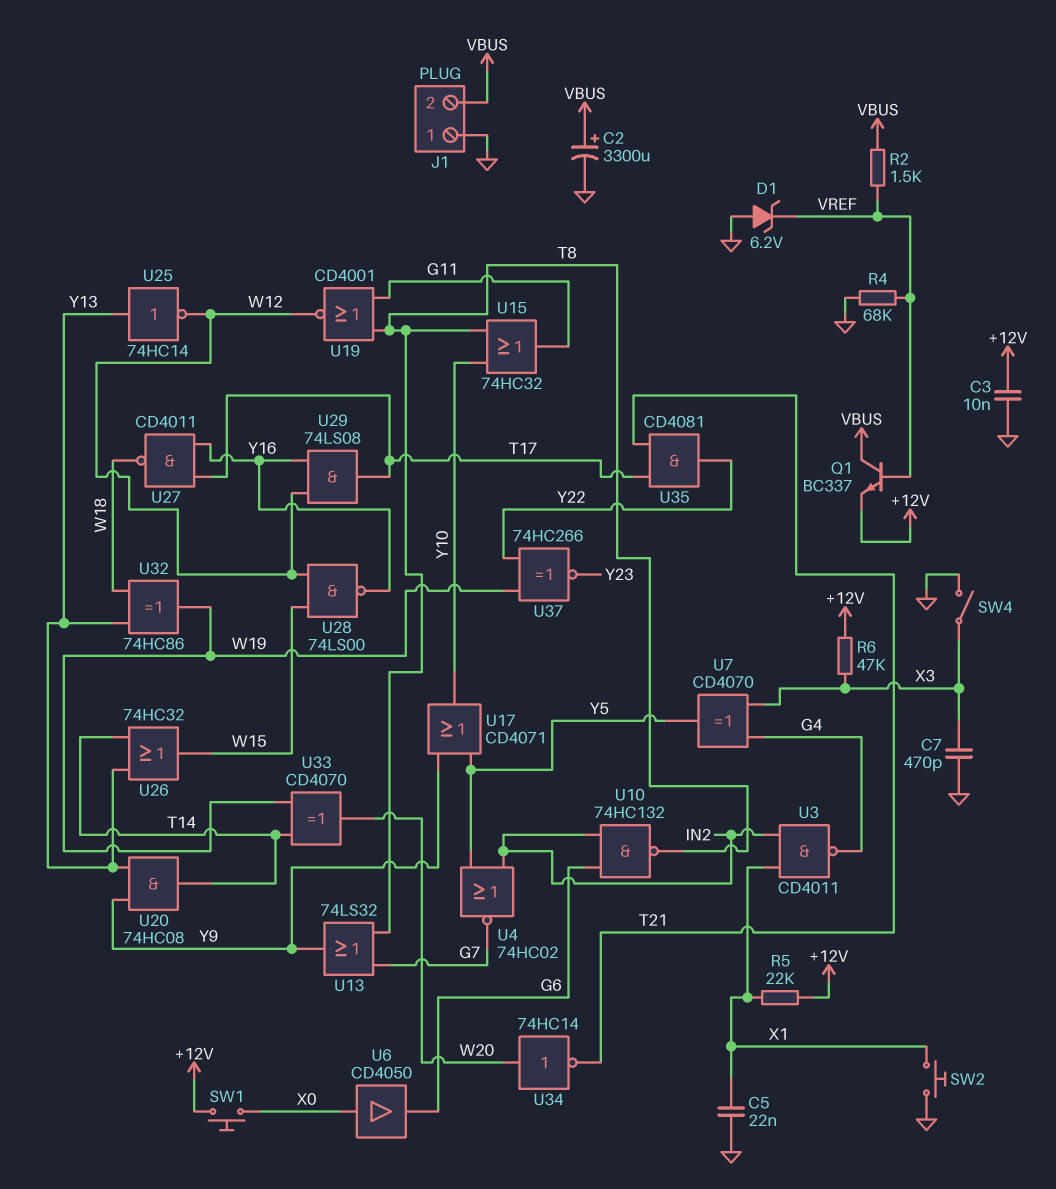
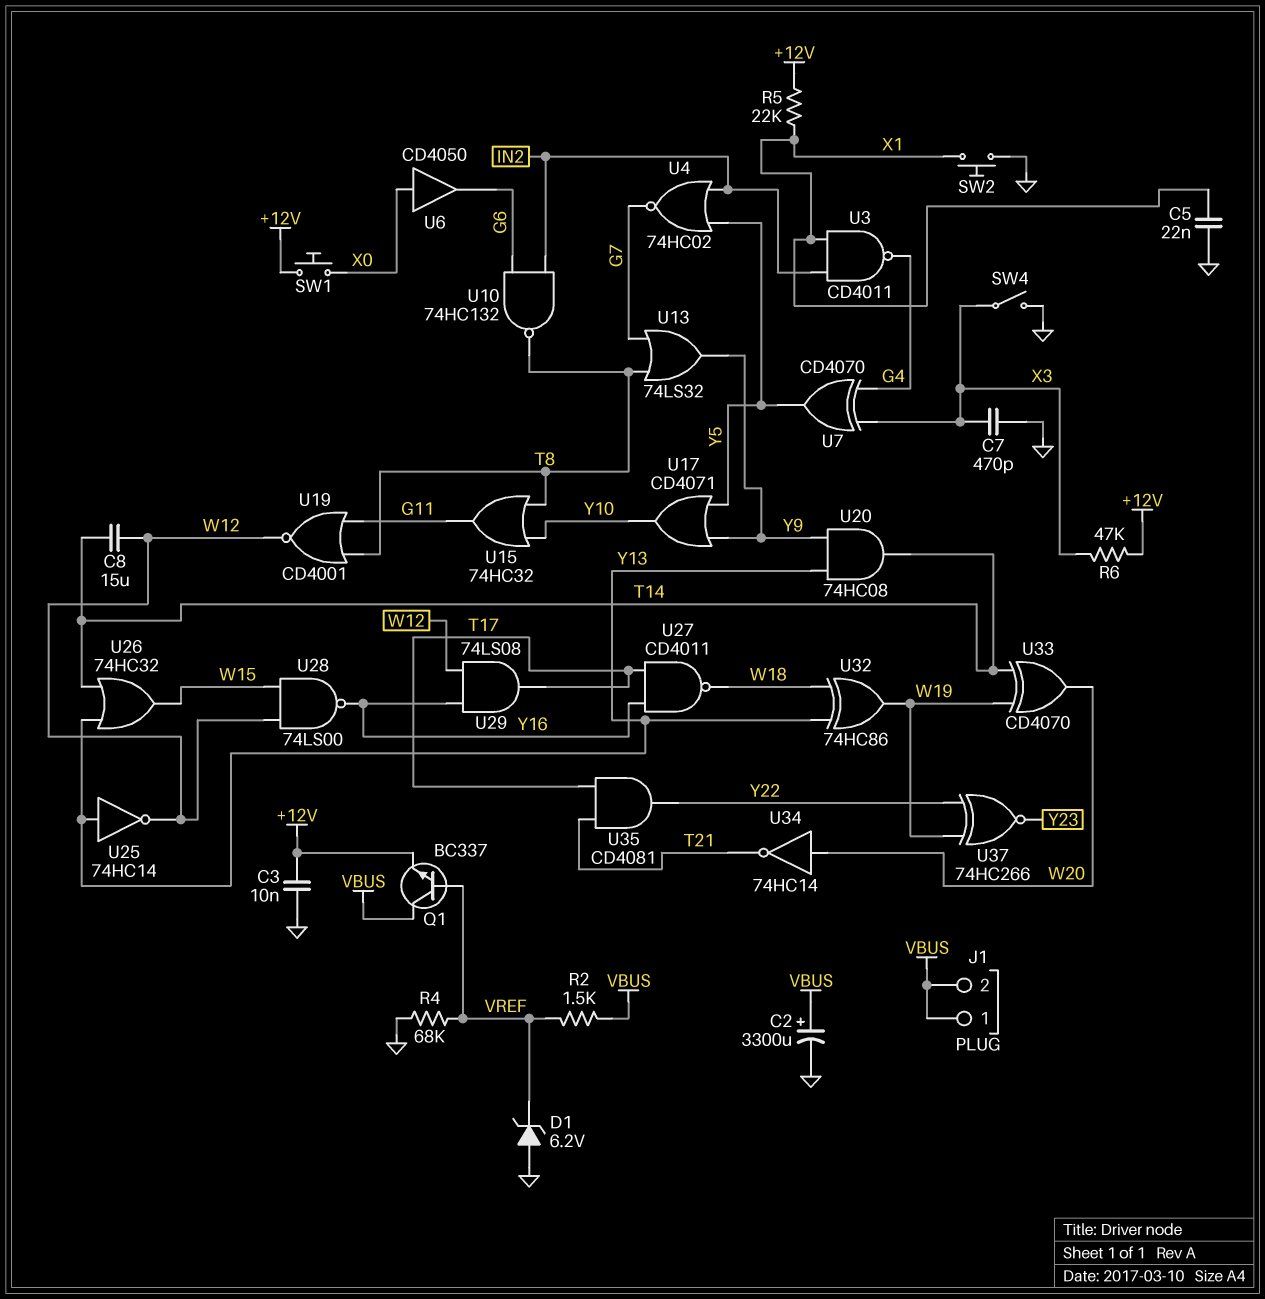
C8: none -> 15uF (T14, W12)
J1 pin 1: GND -> VBUS

